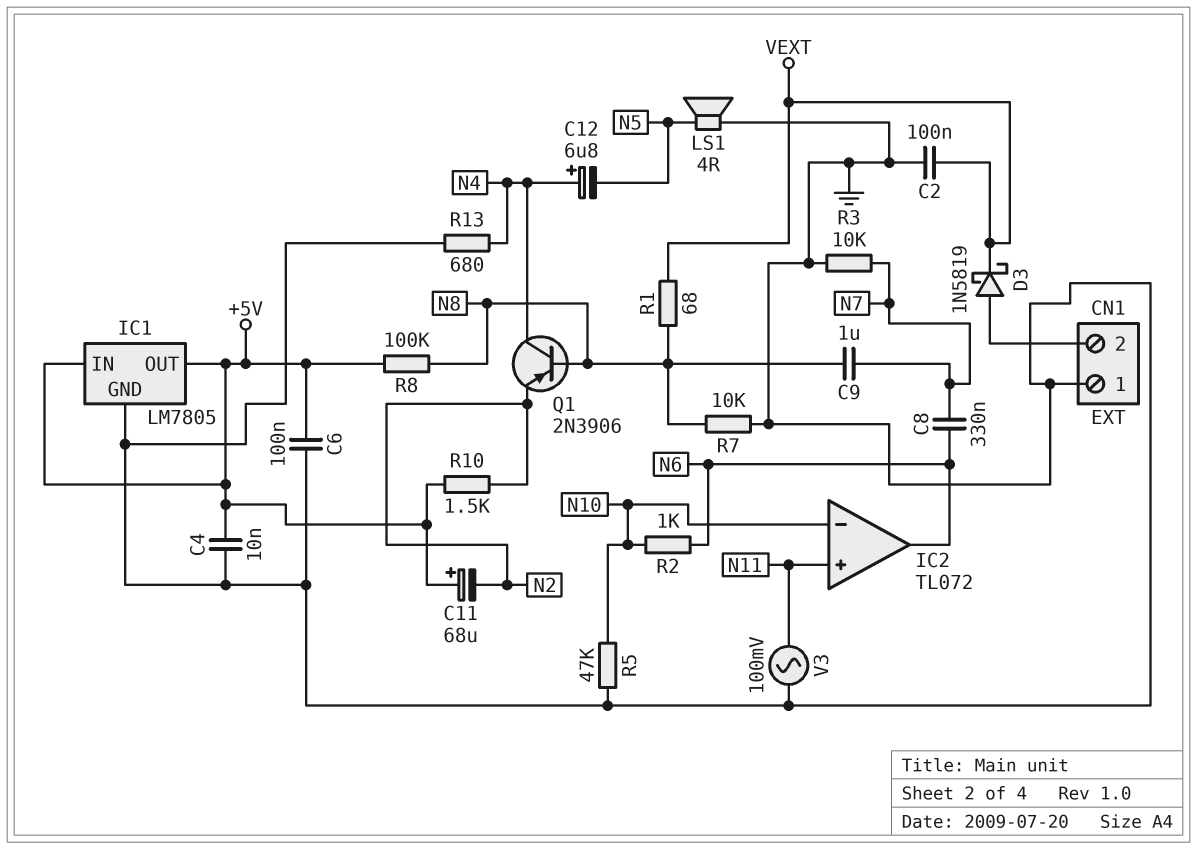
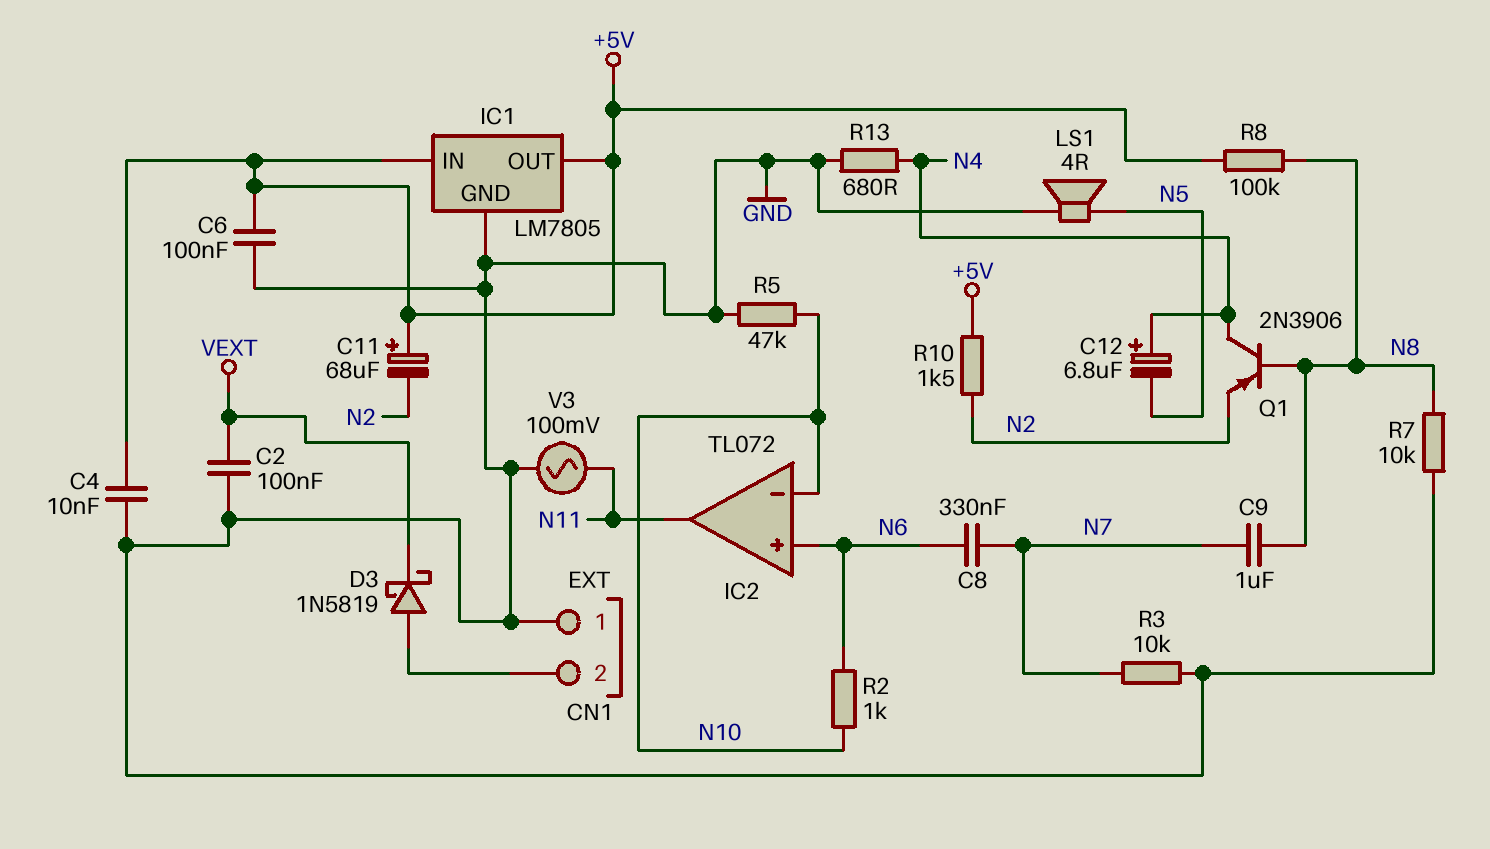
IC2 pin in+: N11 -> N6
IC2 pin out: N6 -> N11
R1: 68 (N8, VEXT) -> none

